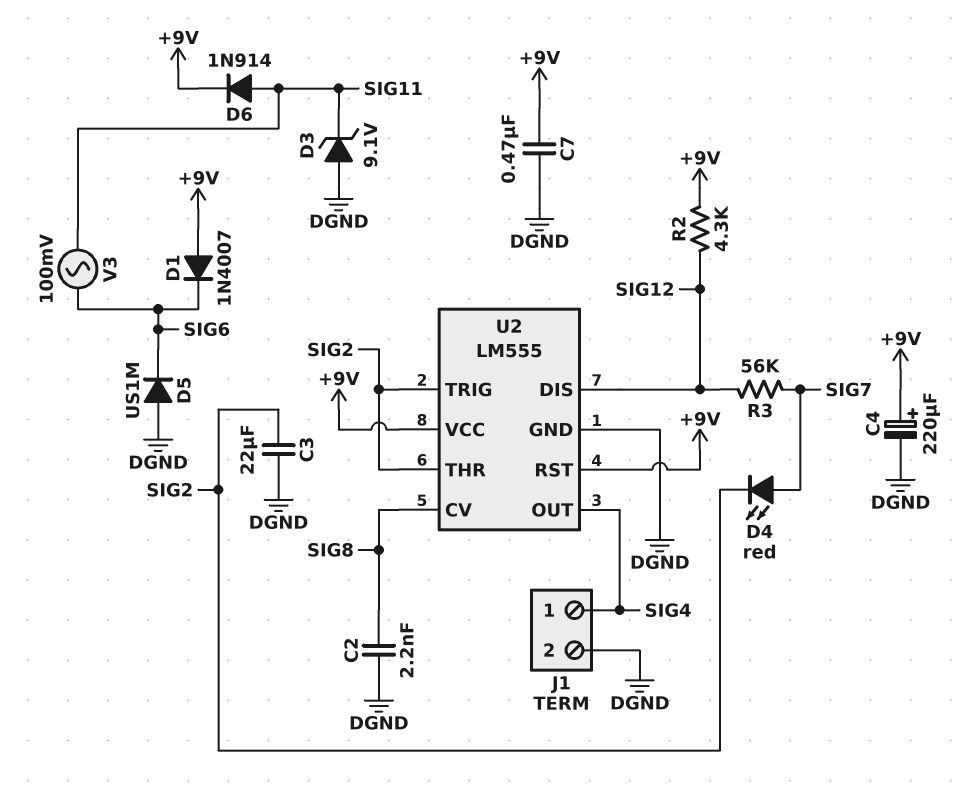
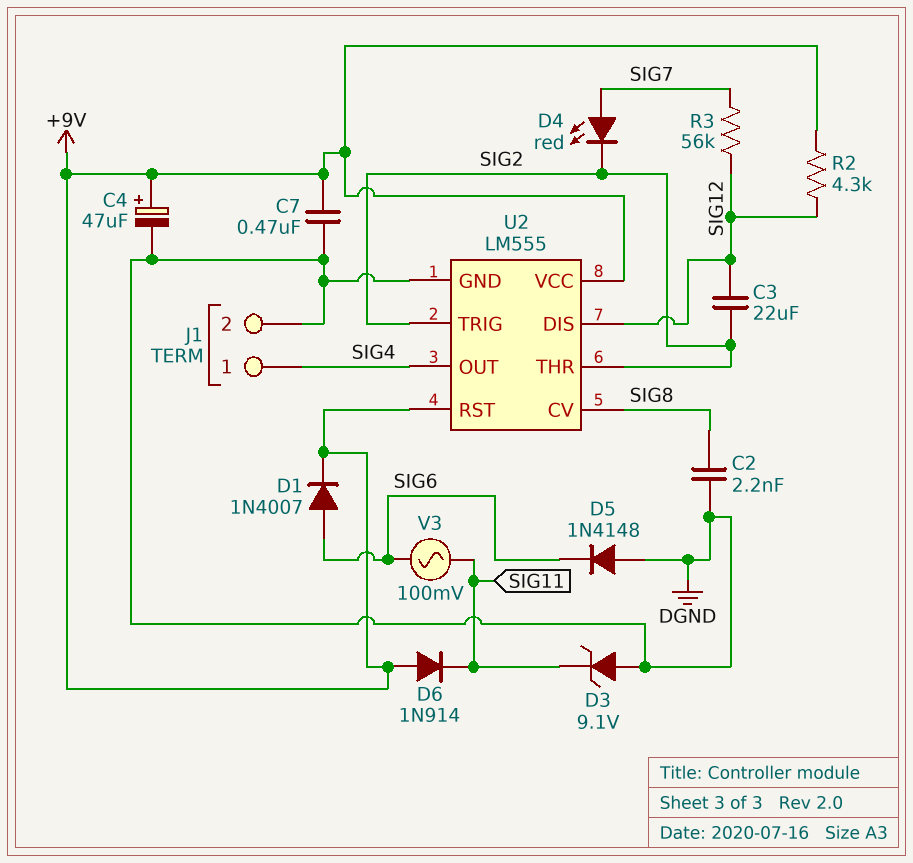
C3: 22uF (DGND, SIG2) -> 22uF (SIG2, SIG12)
C4: 220uF (plus +9V, minus DGND) -> 47uF (plus +9V, minus DGND)
D1: diode 1N4007 (A +9V, K SIG6) -> diode 1N4007 (A SIG6, K +9V)
D5: diode US1M (A DGND, K SIG6) -> diode 1N4148 (A DGND, K SIG6)
D6: diode 1N914 (A SIG11, K +9V) -> diode 1N914 (A +9V, K SIG11)

